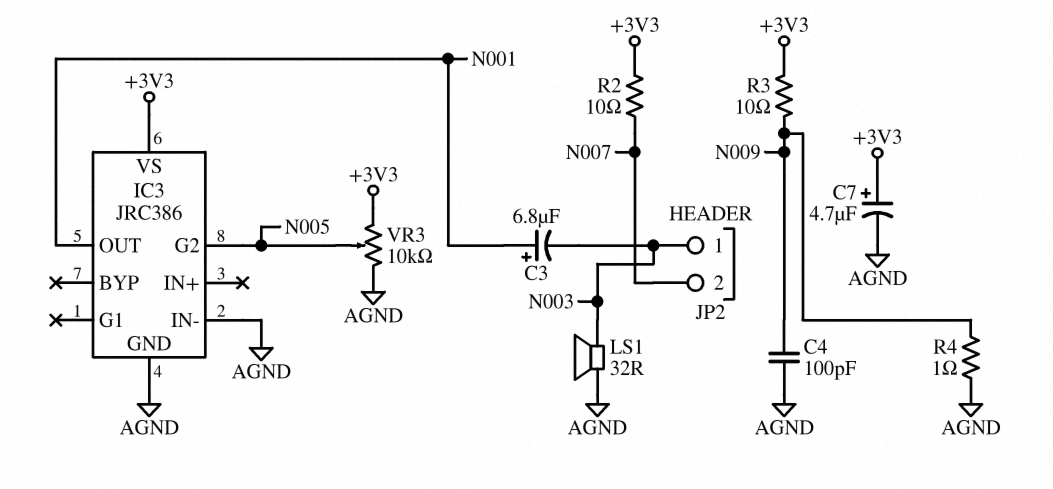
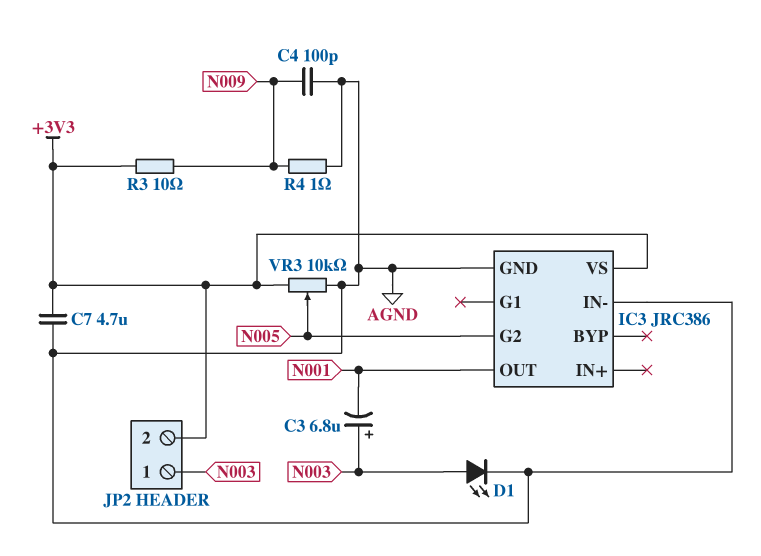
C3: 6.8uF (plus N001, minus N003) -> 6.8uF (plus N003, minus N001)
C7: 4.7uF (plus +3V3, minus AGND) -> 4.7uF (+3V3, AGND)
D1: none -> LED (A N003, K AGND)
JP2 pin 2: N007 -> +3V3
LS1: speaker 32R (AGND, N003) -> none
R2: 10 (+3V3, N007) -> none

